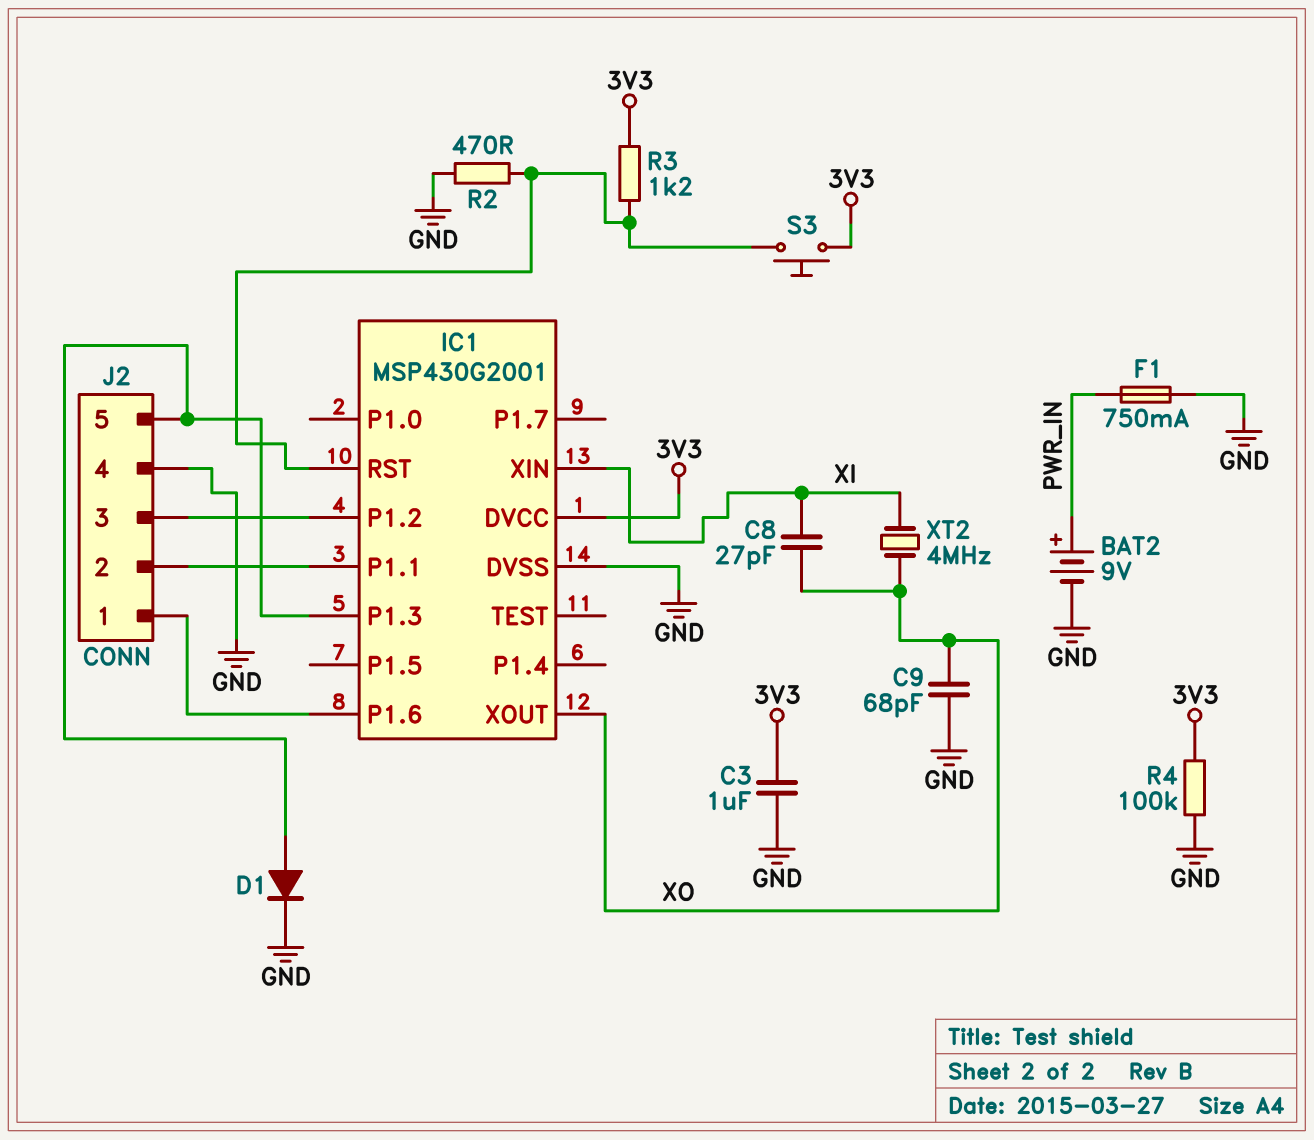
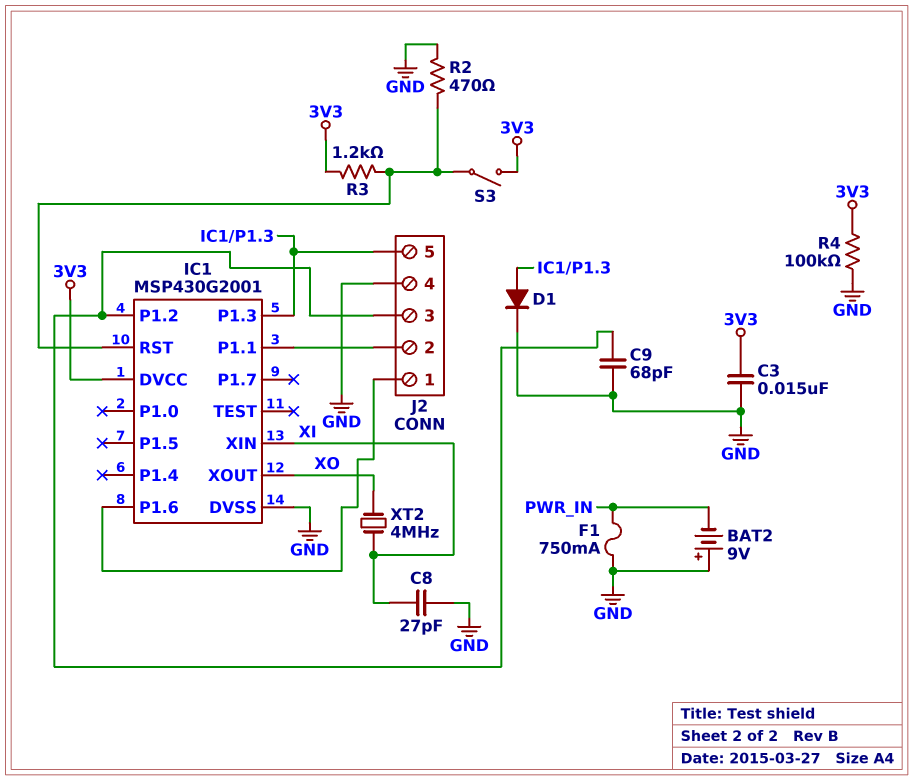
BAT2: 9V (plus PWR_IN, minus GND) -> 9V (plus GND, minus PWR_IN)
C3: 1uF (3V3, GND) -> 15nF (3V3, GND)
C8: 27pF (XI, XO) -> 27pF (GND, XI)
C9: 68pF (GND, XO) -> 68pF (GND, IC1/P1.2)
S3: button (3V3, IC1/RST) -> switch (3V3, IC1/RST)

